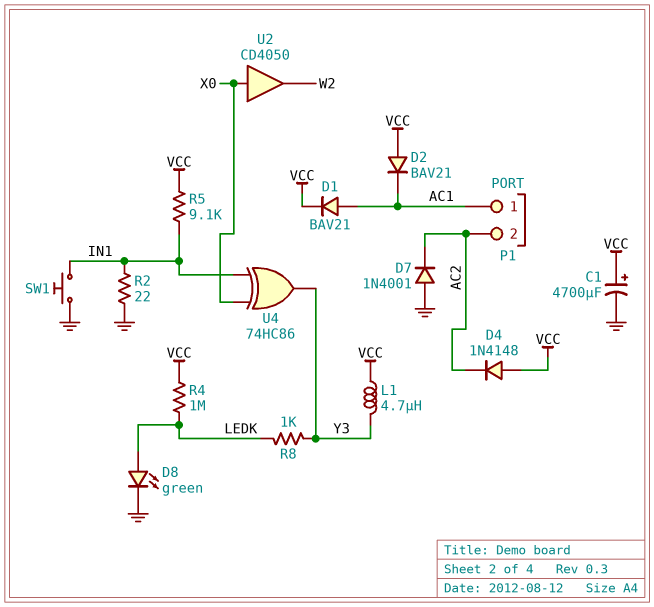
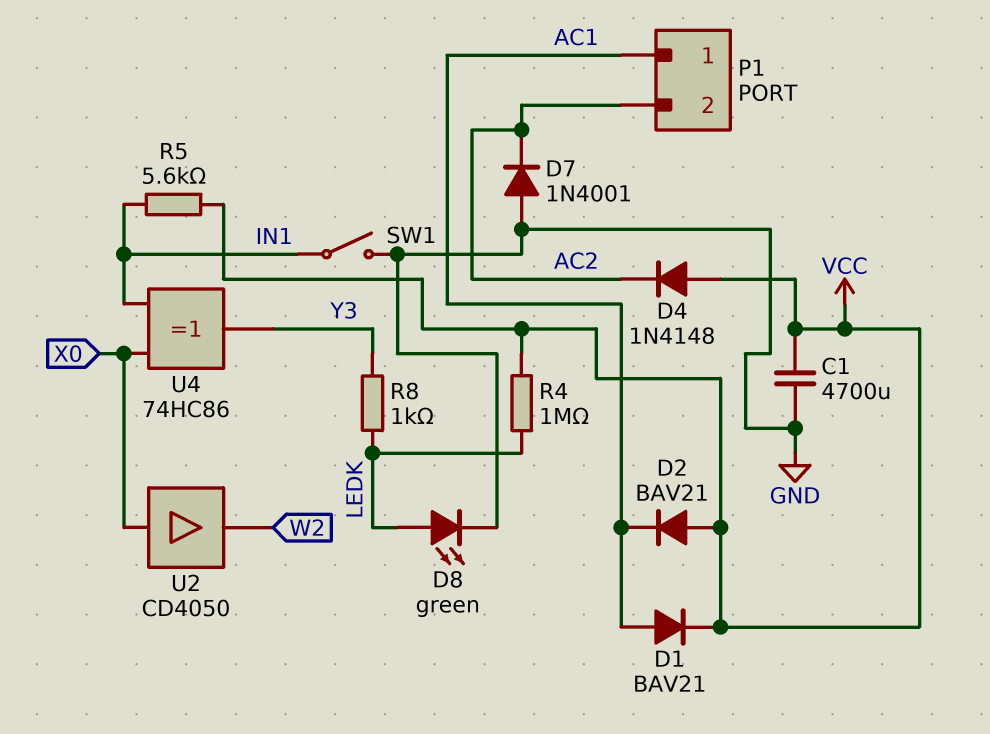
C1: 4700uF (plus VCC, minus GND) -> 4700uF (GND, VCC)
L1: 4.7uH (VCC, Y3) -> none
R2: 22 (GND, IN1) -> none
R5: 9.1k (IN1, VCC) -> 5.6k (IN1, VCC)
SW1: button (GND, IN1) -> switch (GND, IN1)

